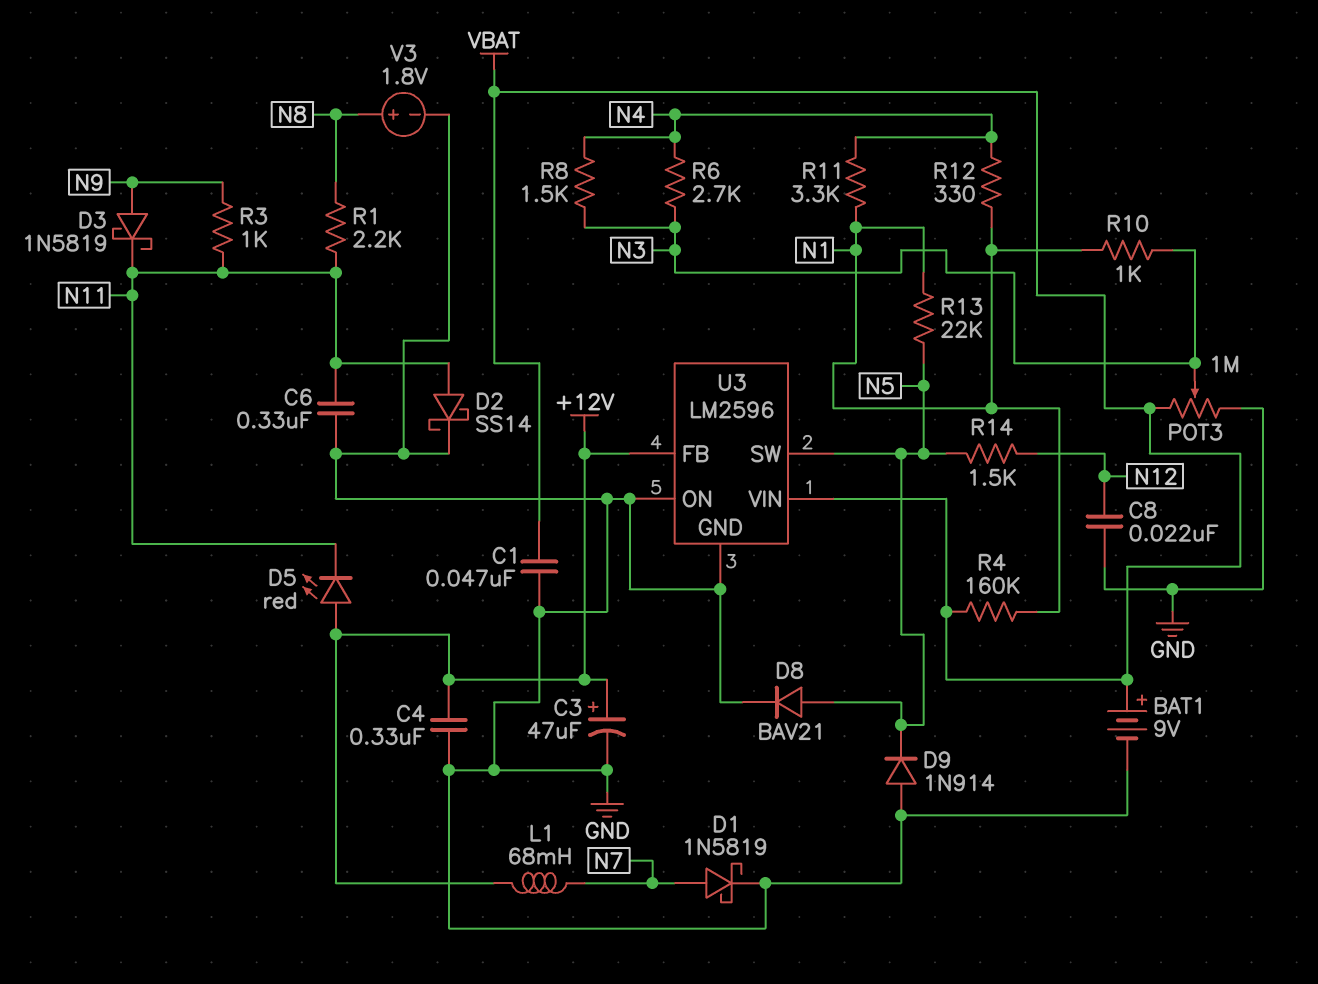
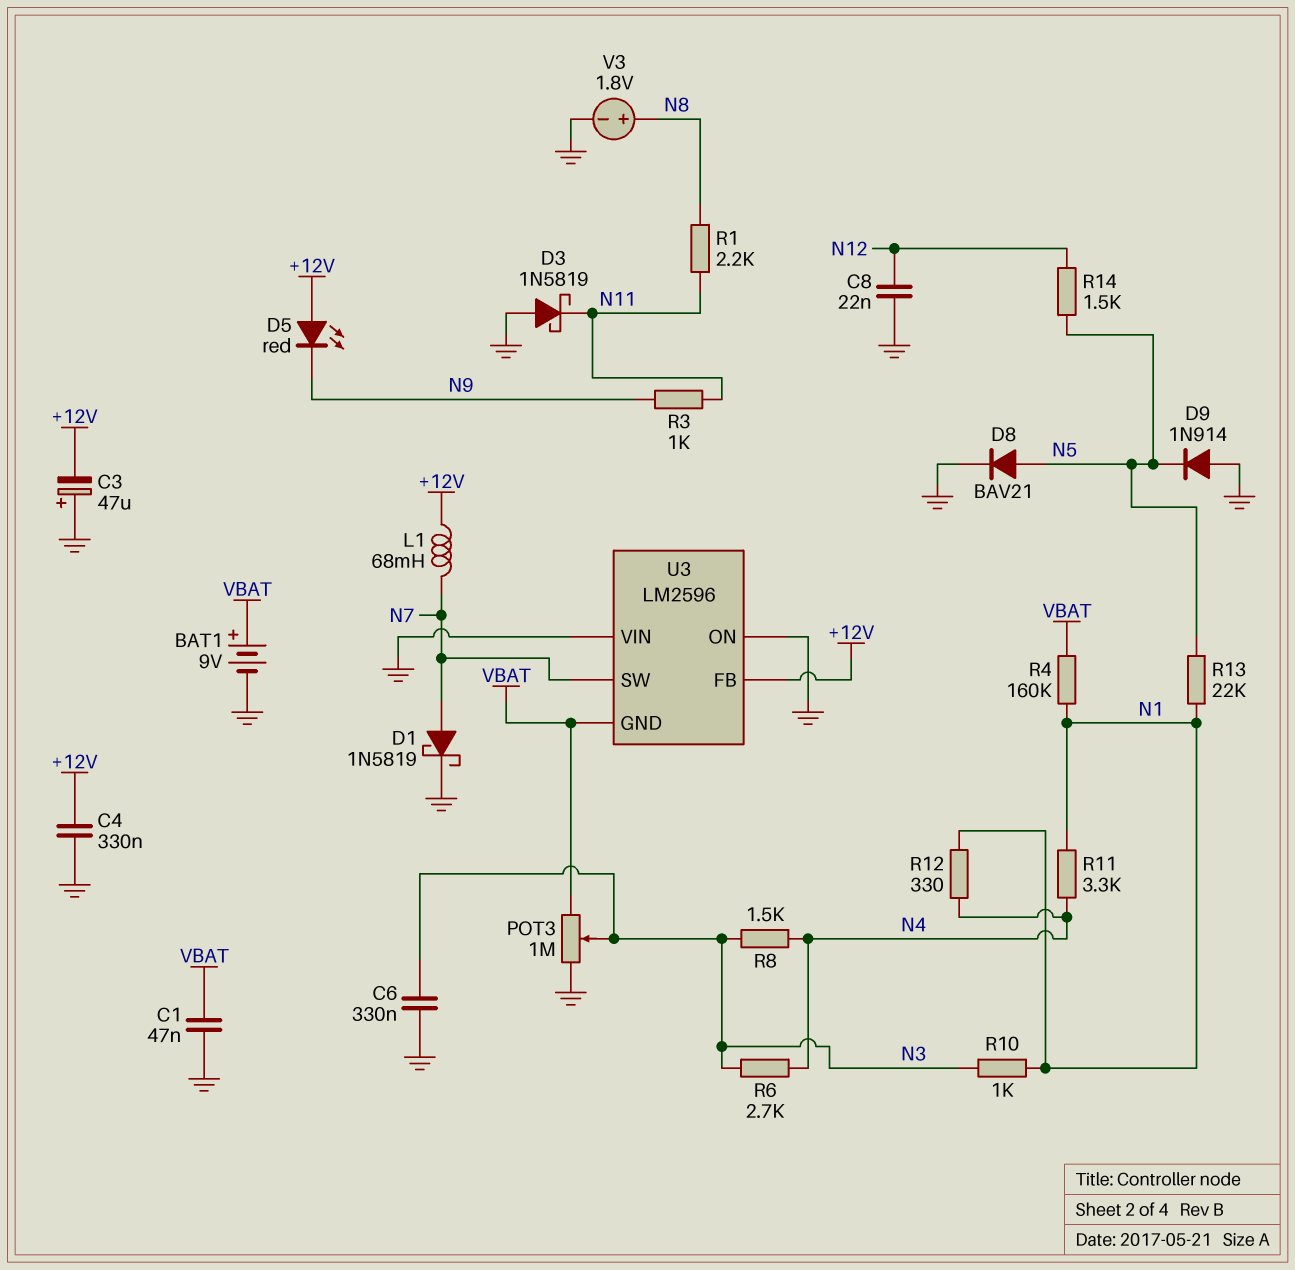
C3: 47uF (plus +12V, minus GND) -> 47uF (plus GND, minus +12V)
C6: 330nF (GND, N11) -> 330nF (GND, N3)
D2: schottky SS14 (A N11, K GND) -> none
D3: schottky 1N5819 (A N9, K N11) -> schottky 1N5819 (A GND, K N11)
D5: LED red (A +12V, K N11) -> LED red (A +12V, K N9)
U3 pin GND: GND -> VBAT
U3 pin SW: N5 -> N7
U3 pin VIN: VBAT -> GND

